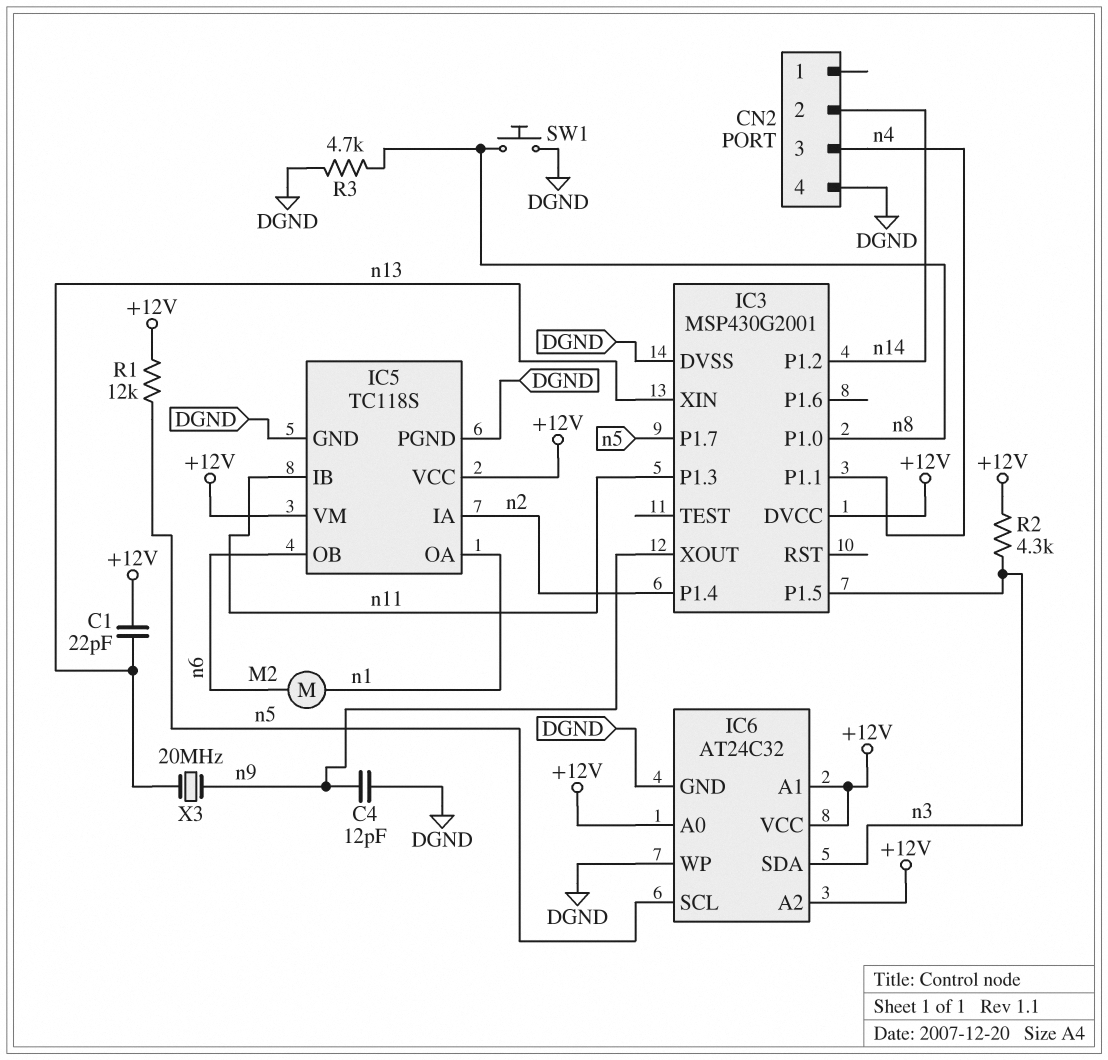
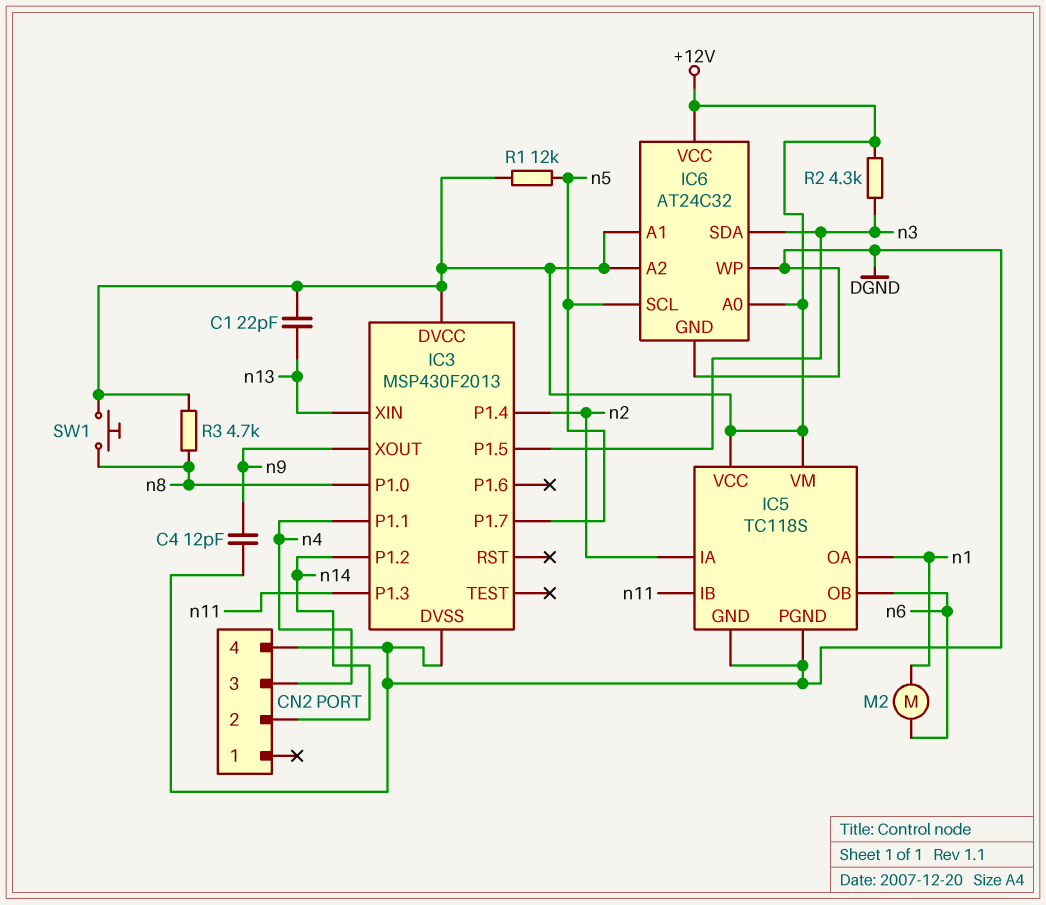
IC3: MSP430G2001 -> MSP430F2013
R3: 4.7k (DGND, n8) -> 4.7k (+12V, n8)
SW1: button (DGND, n8) -> button (+12V, n8)
X3: 20MHz (n9, n13) -> none

